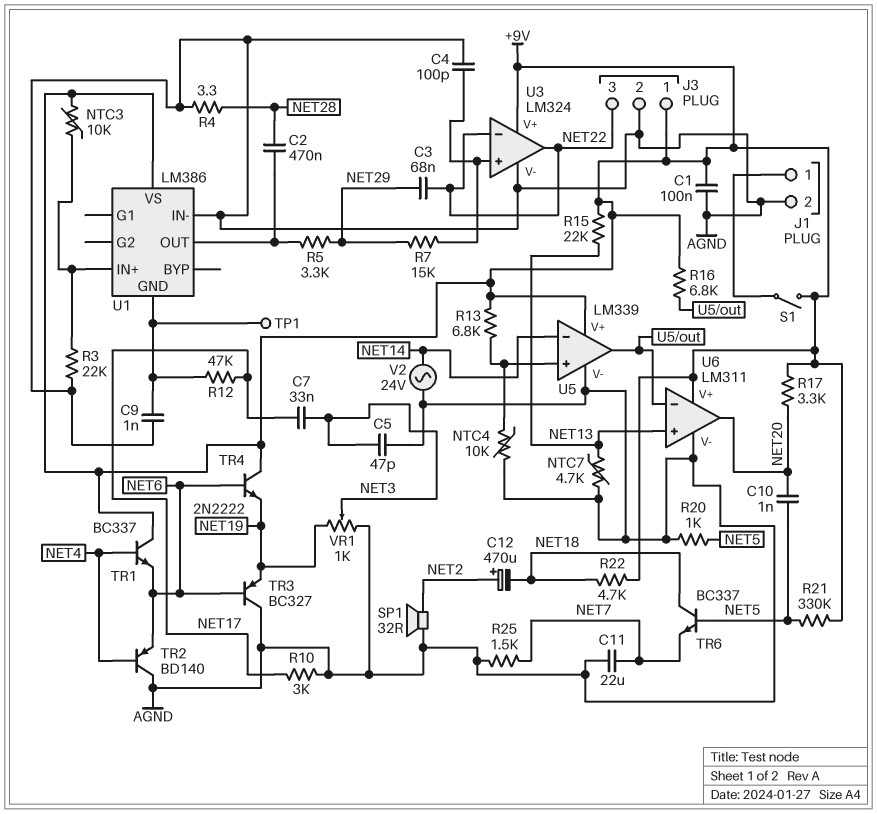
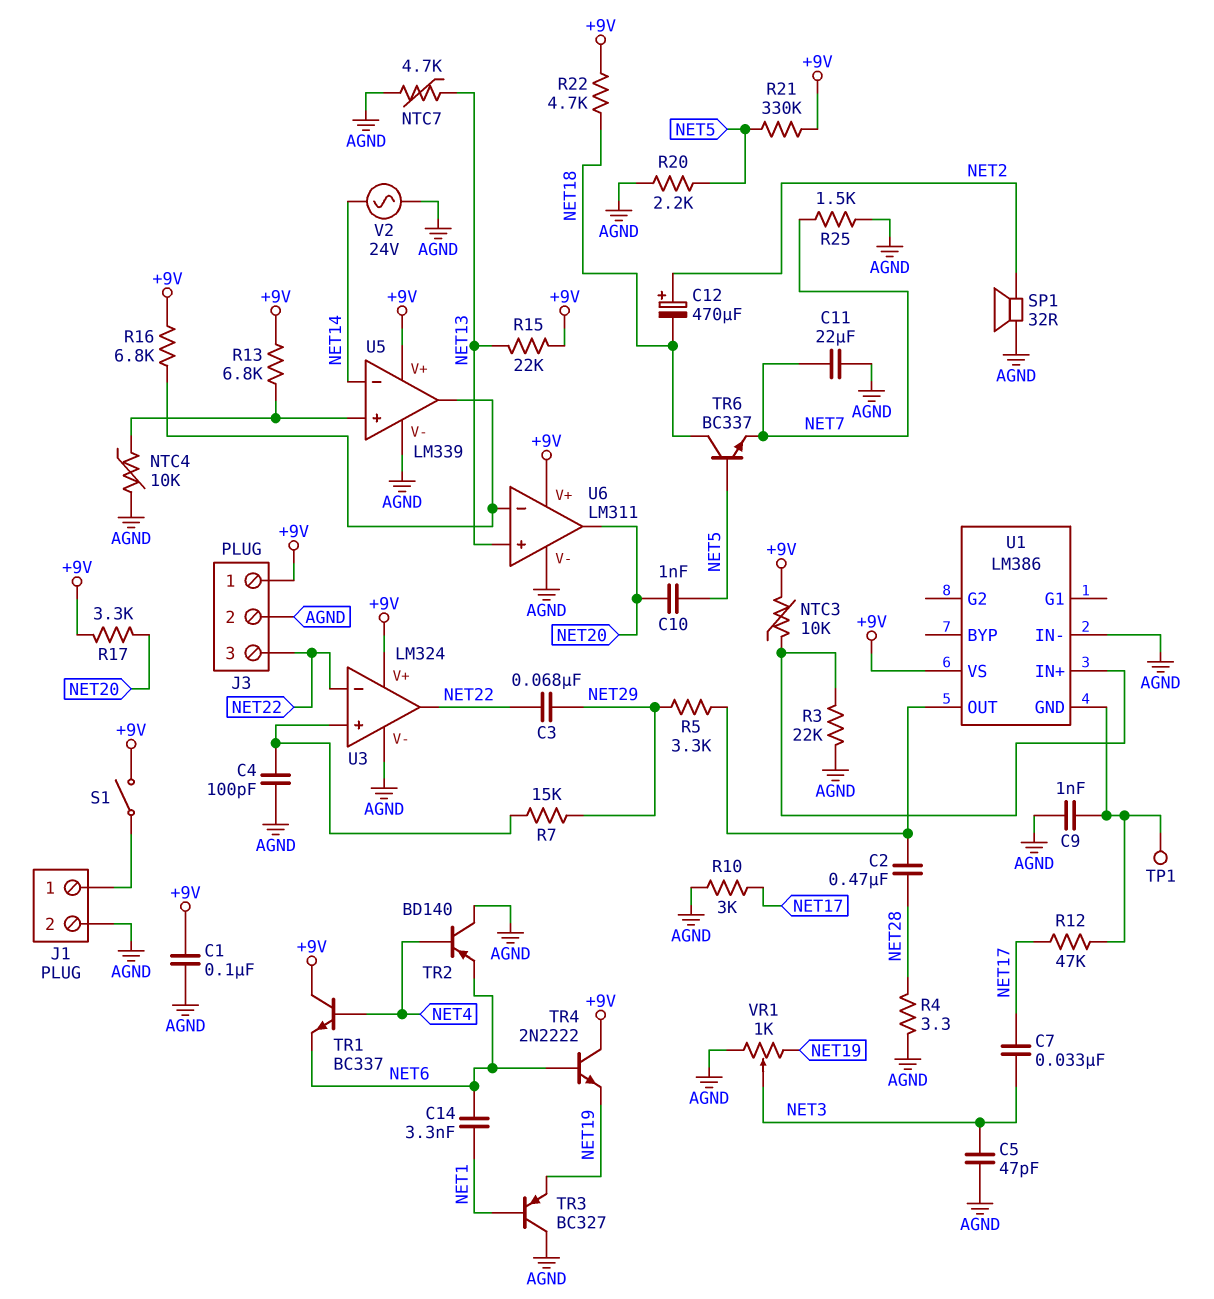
C14: none -> 3.3nF (NET1, NET6)
R20: 1k (AGND, NET5) -> 2.2k (AGND, NET5)
TR3: PNP BC327 (B NET6, C AGND, E NET19) -> PNP BC327 (B NET1, C AGND, E NET19)

